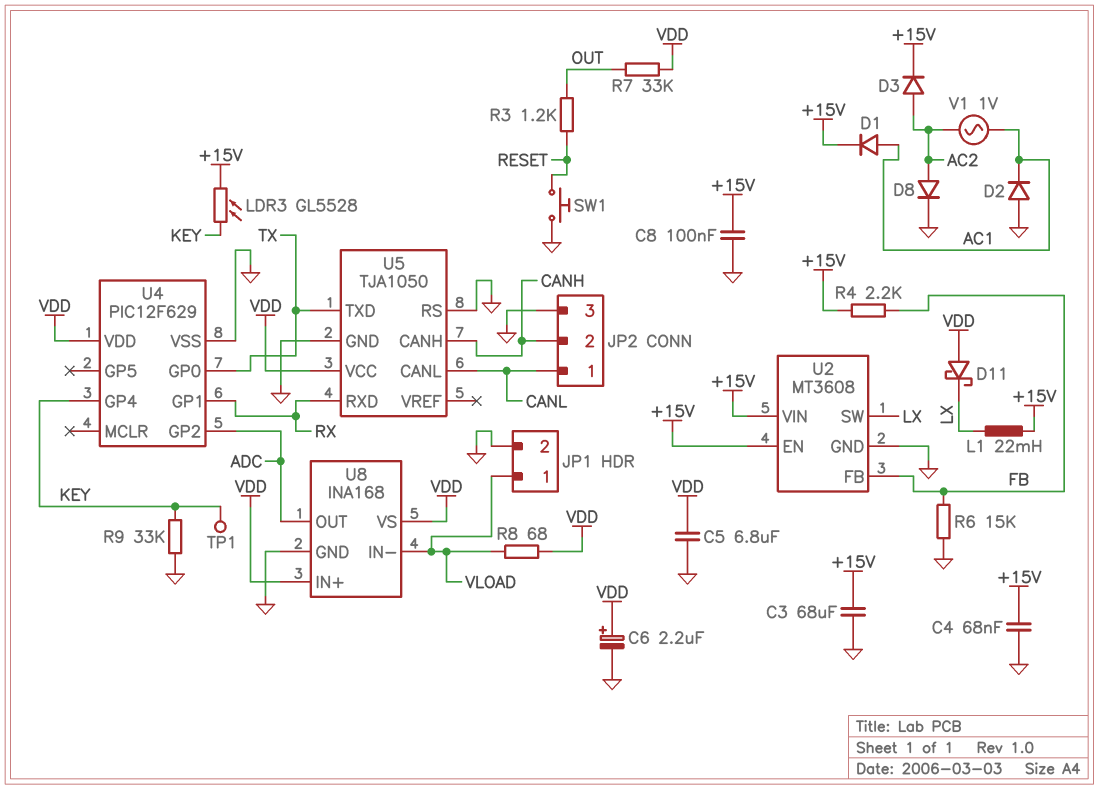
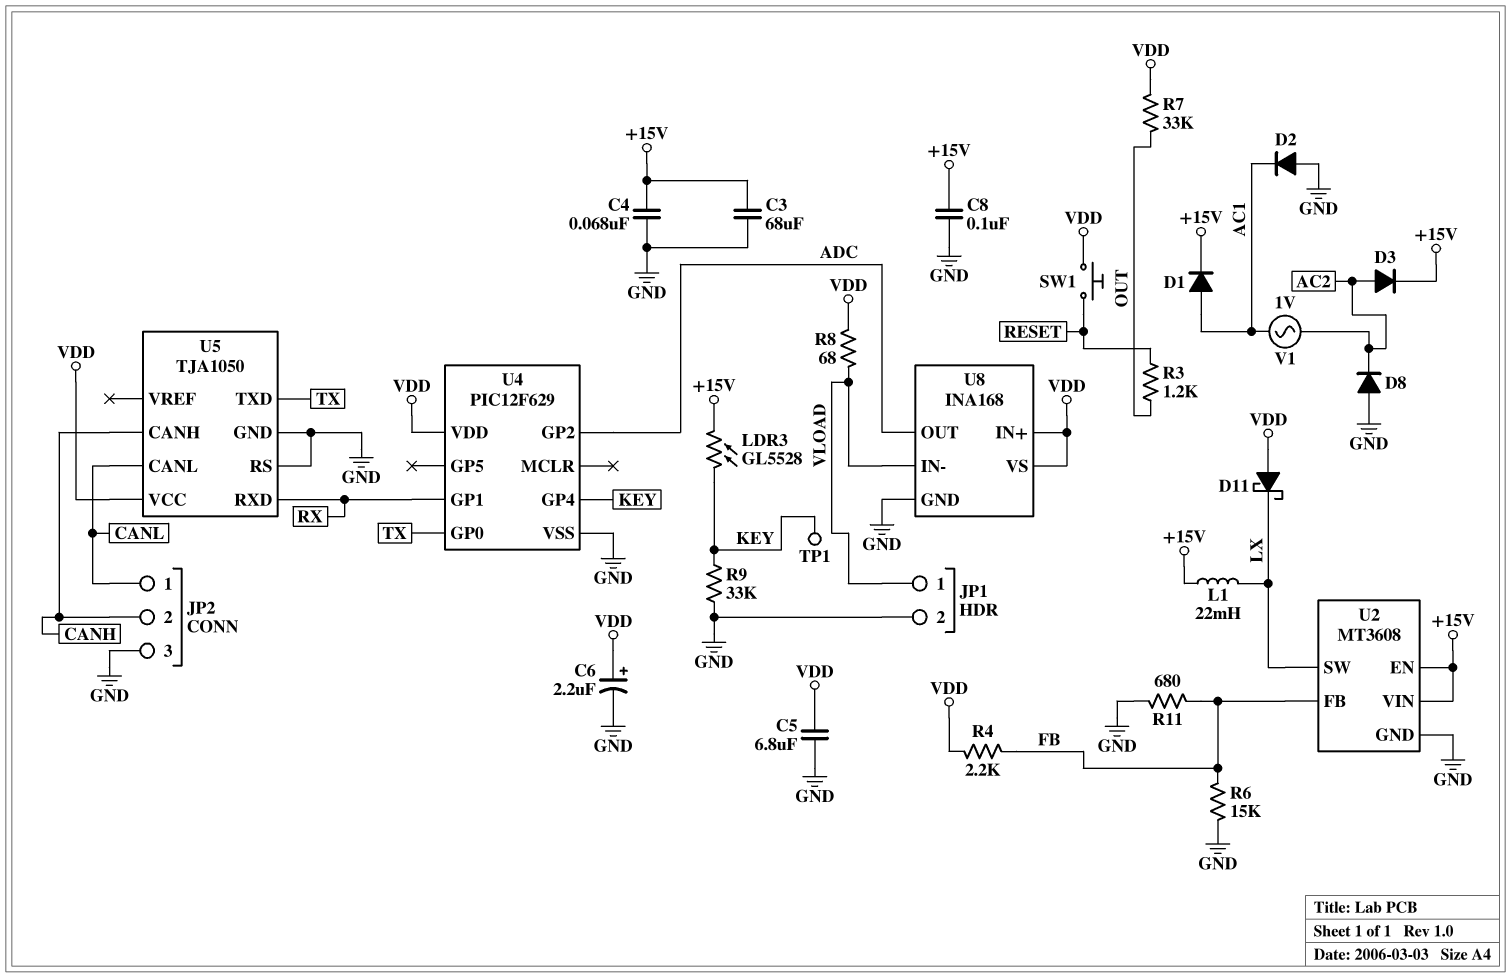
D8: diode (A AC2, K GND) -> diode (A GND, K AC2)
R4: 2.2k (+15V, FB) -> 2.2k (FB, VDD)
R11: none -> 680 (FB, GND)
SW1: button (GND, RESET) -> button (RESET, VDD)

